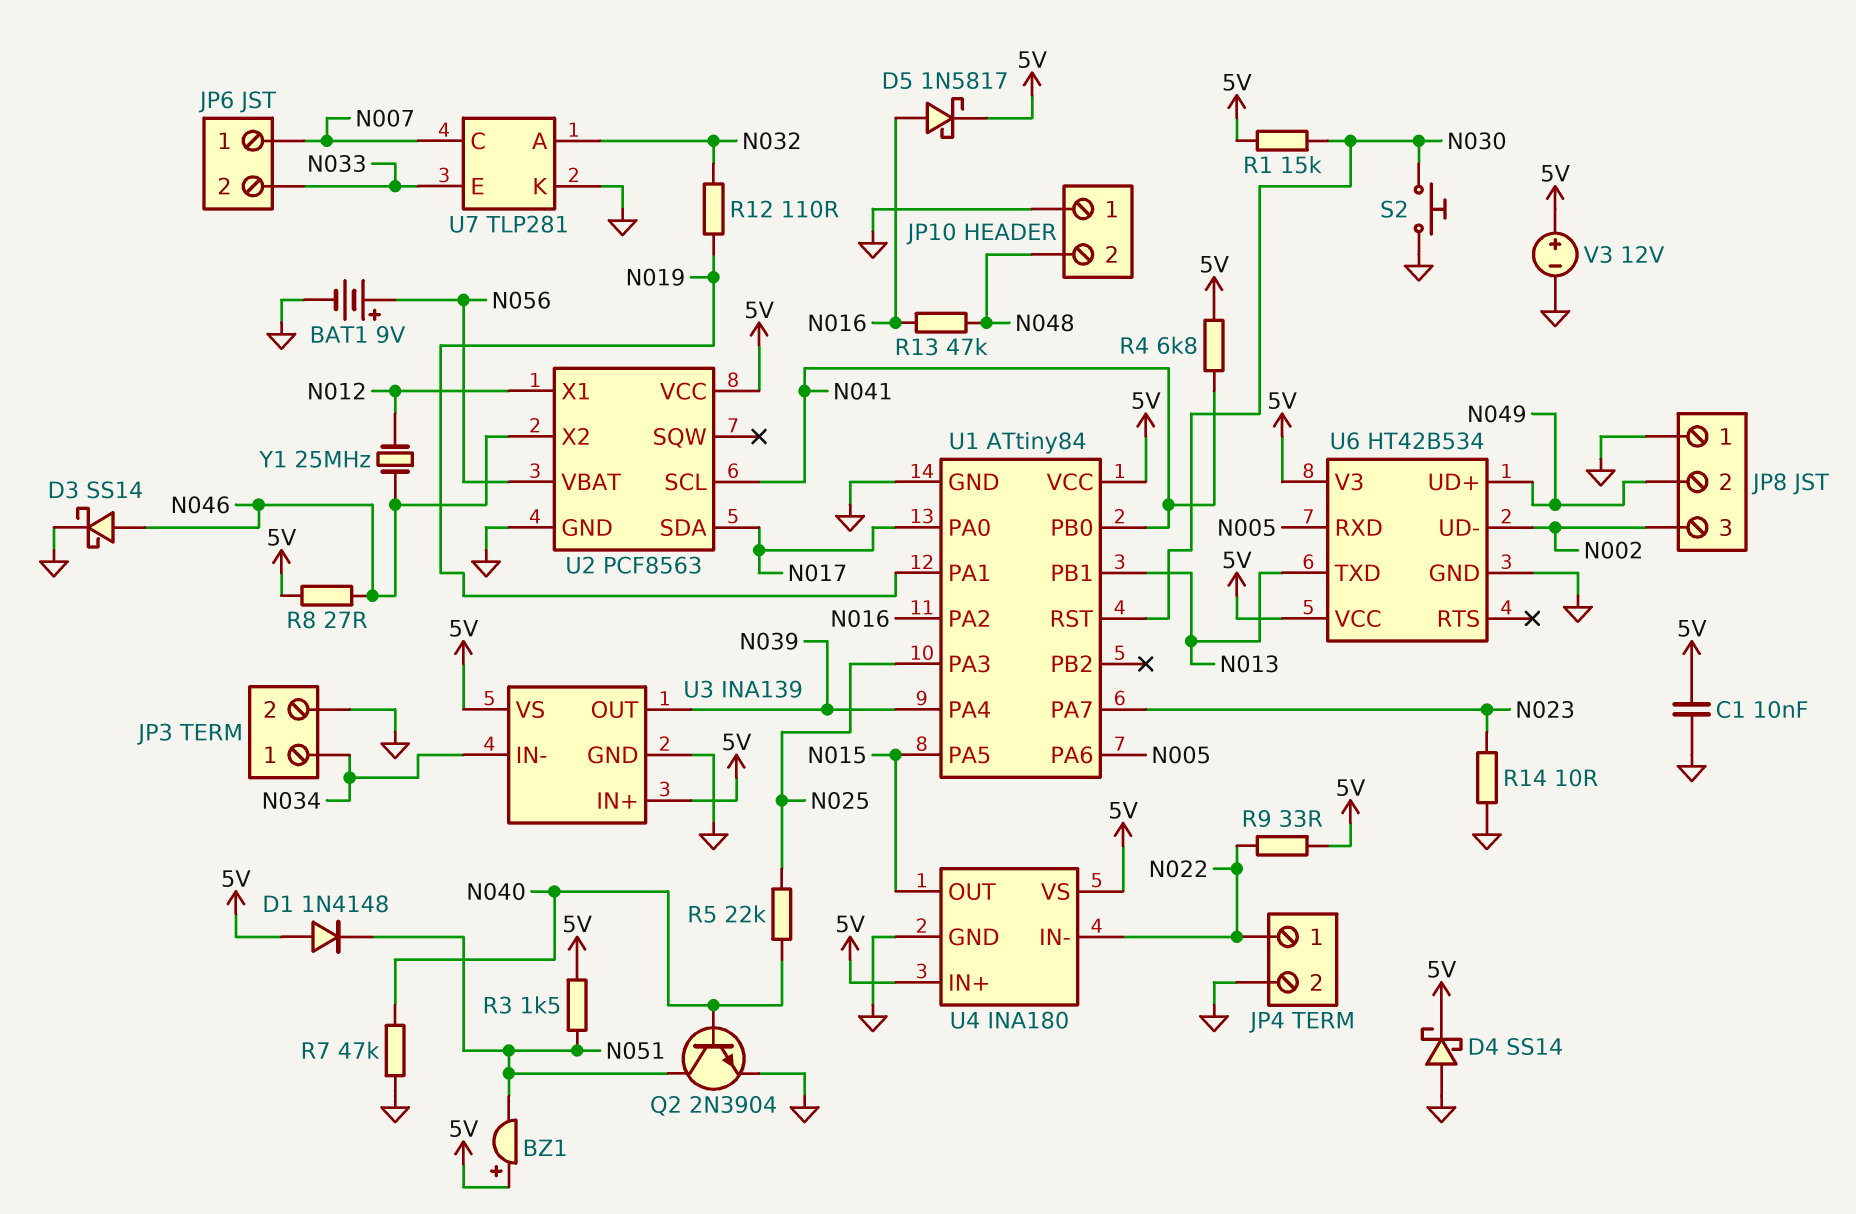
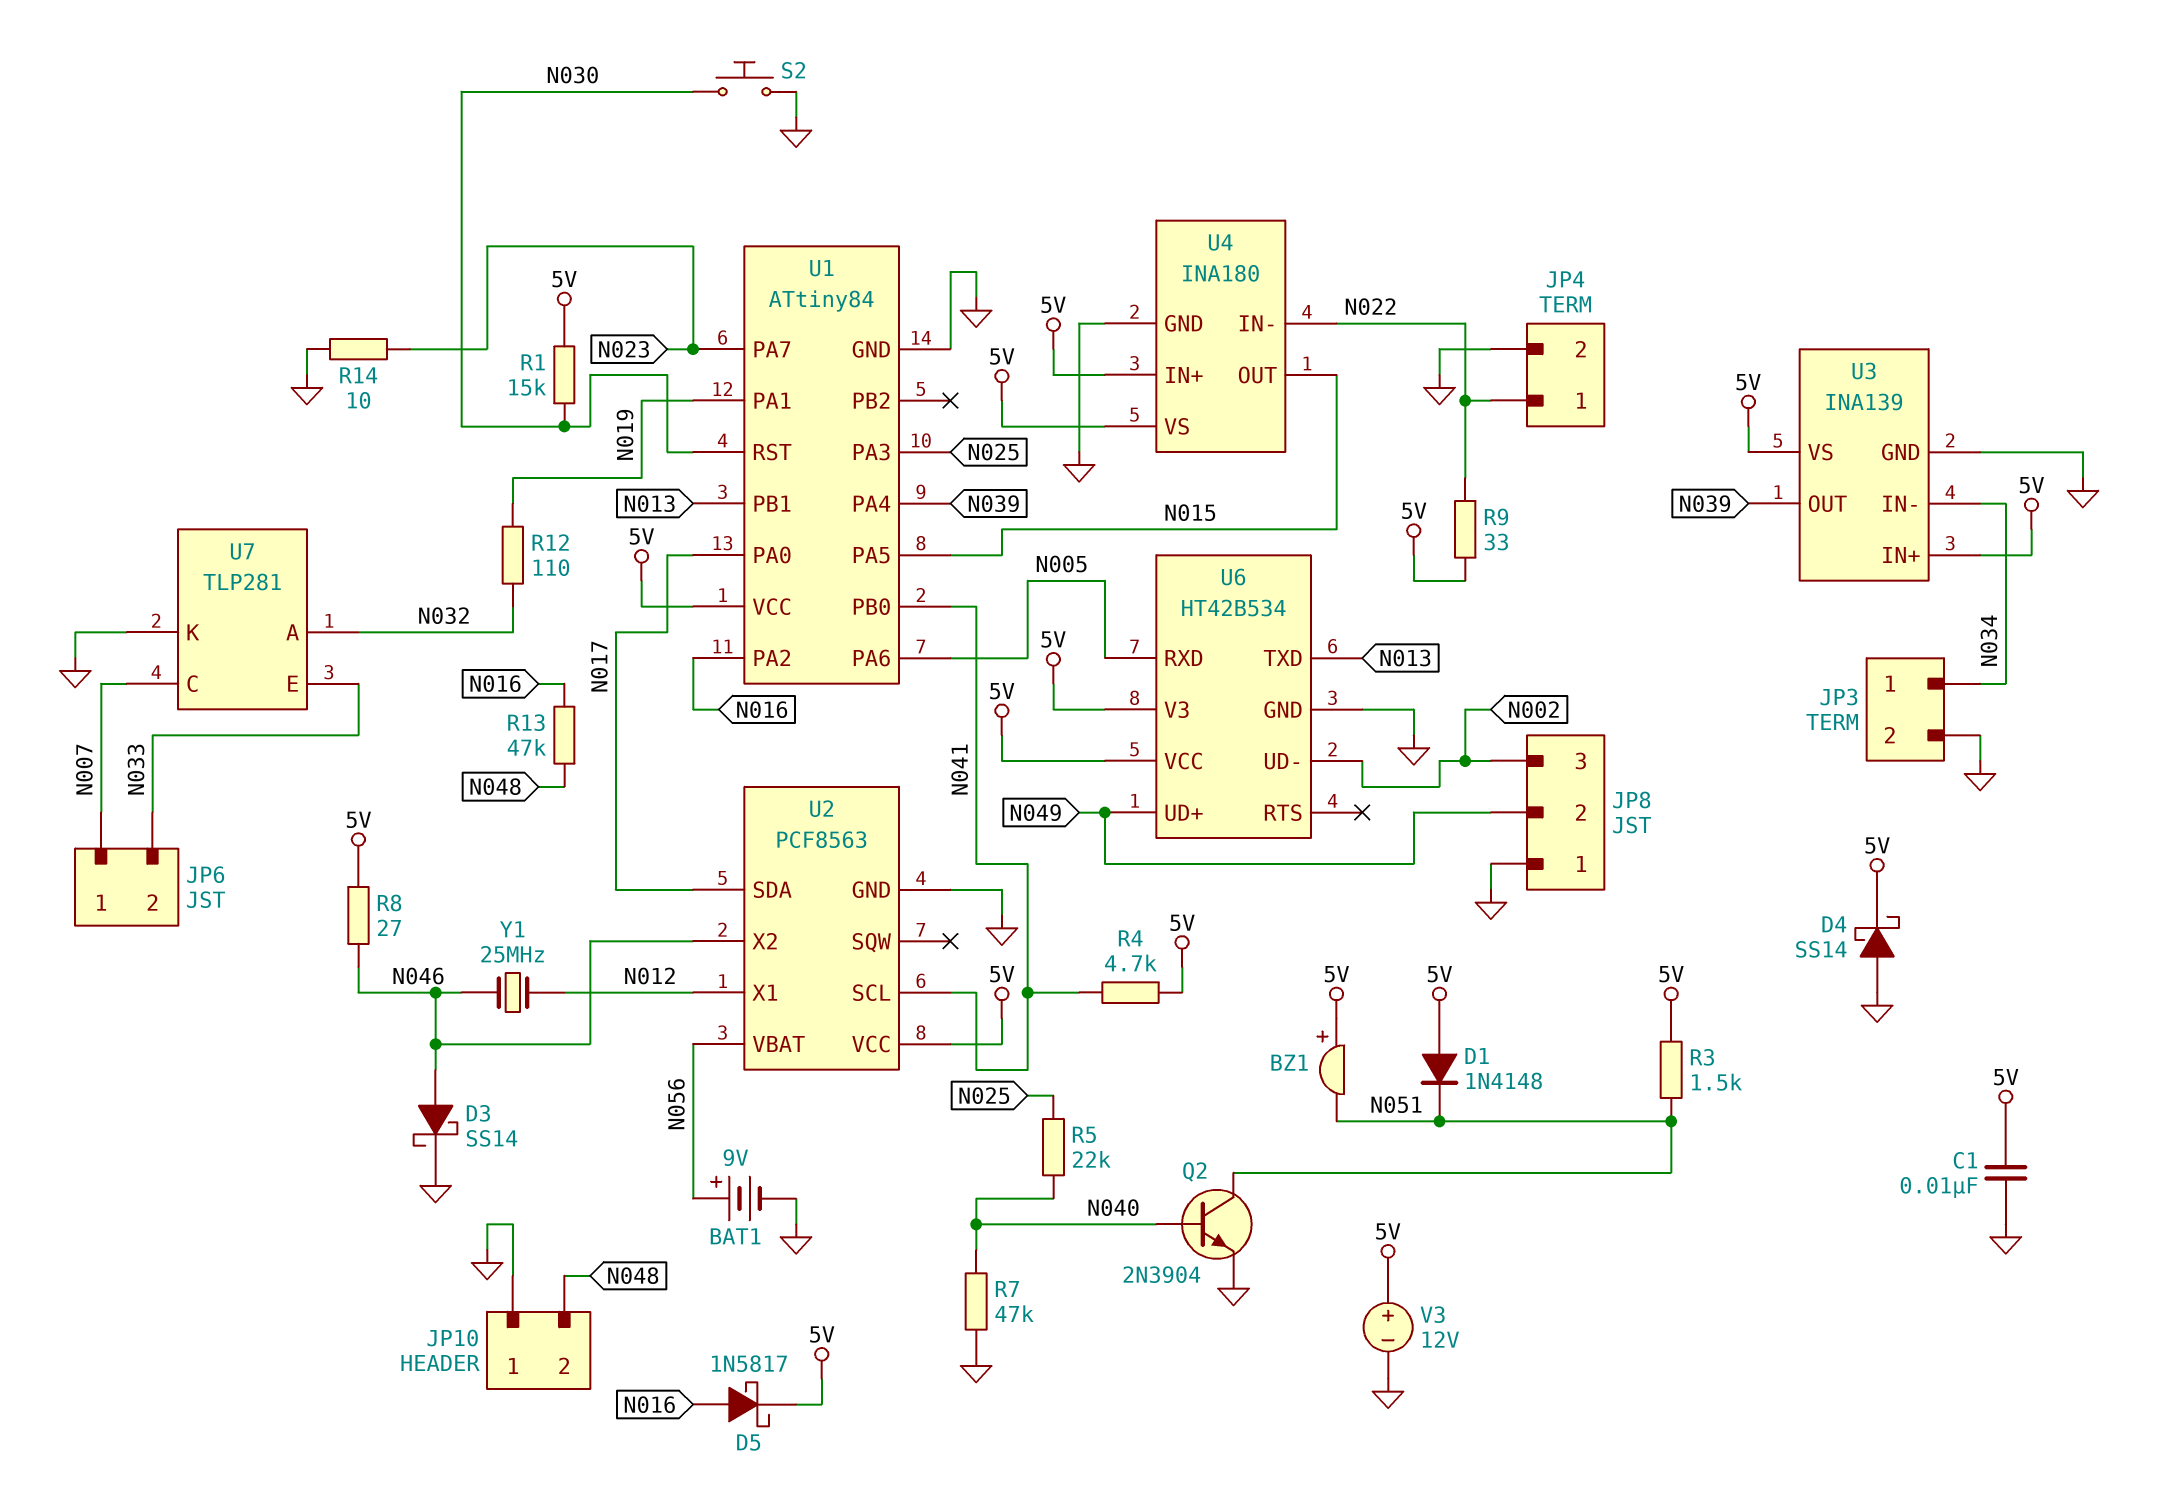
R4: 6.8k (5V, N041) -> 4.7k (5V, N041)

